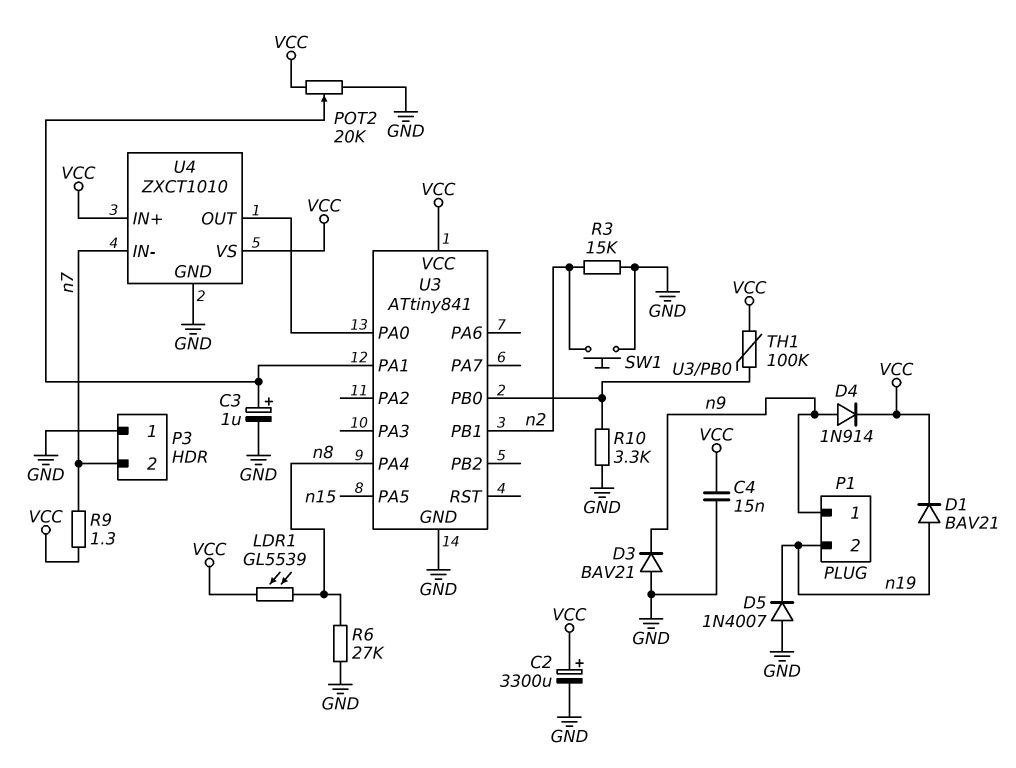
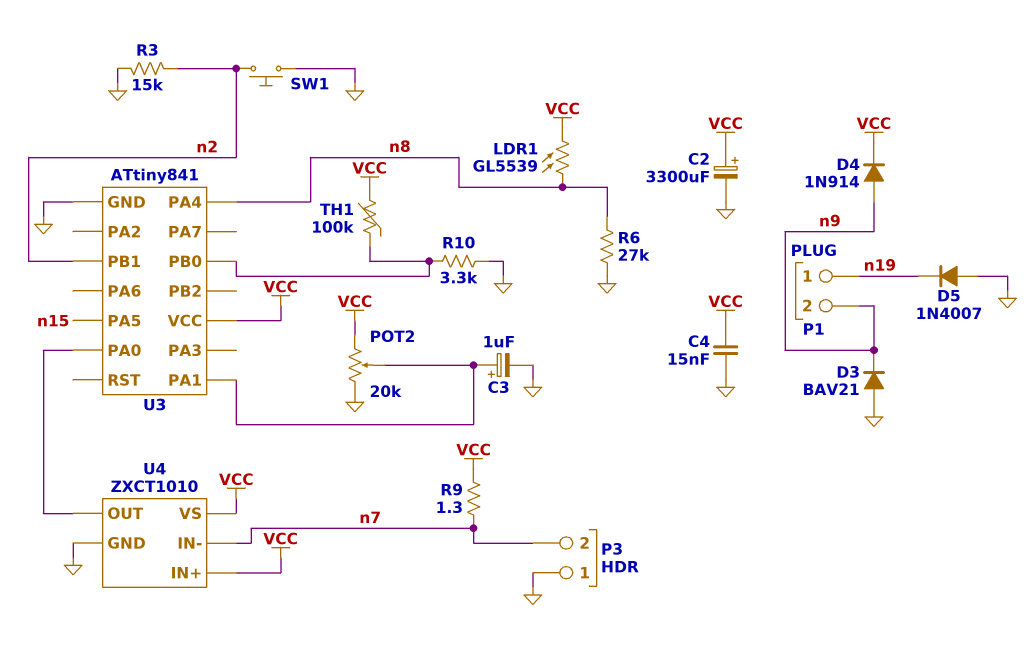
D1: diode BAV21 (A n19, K VCC) -> none
P1 pin 1: n9 -> n19
P1 pin 2: n19 -> n9

